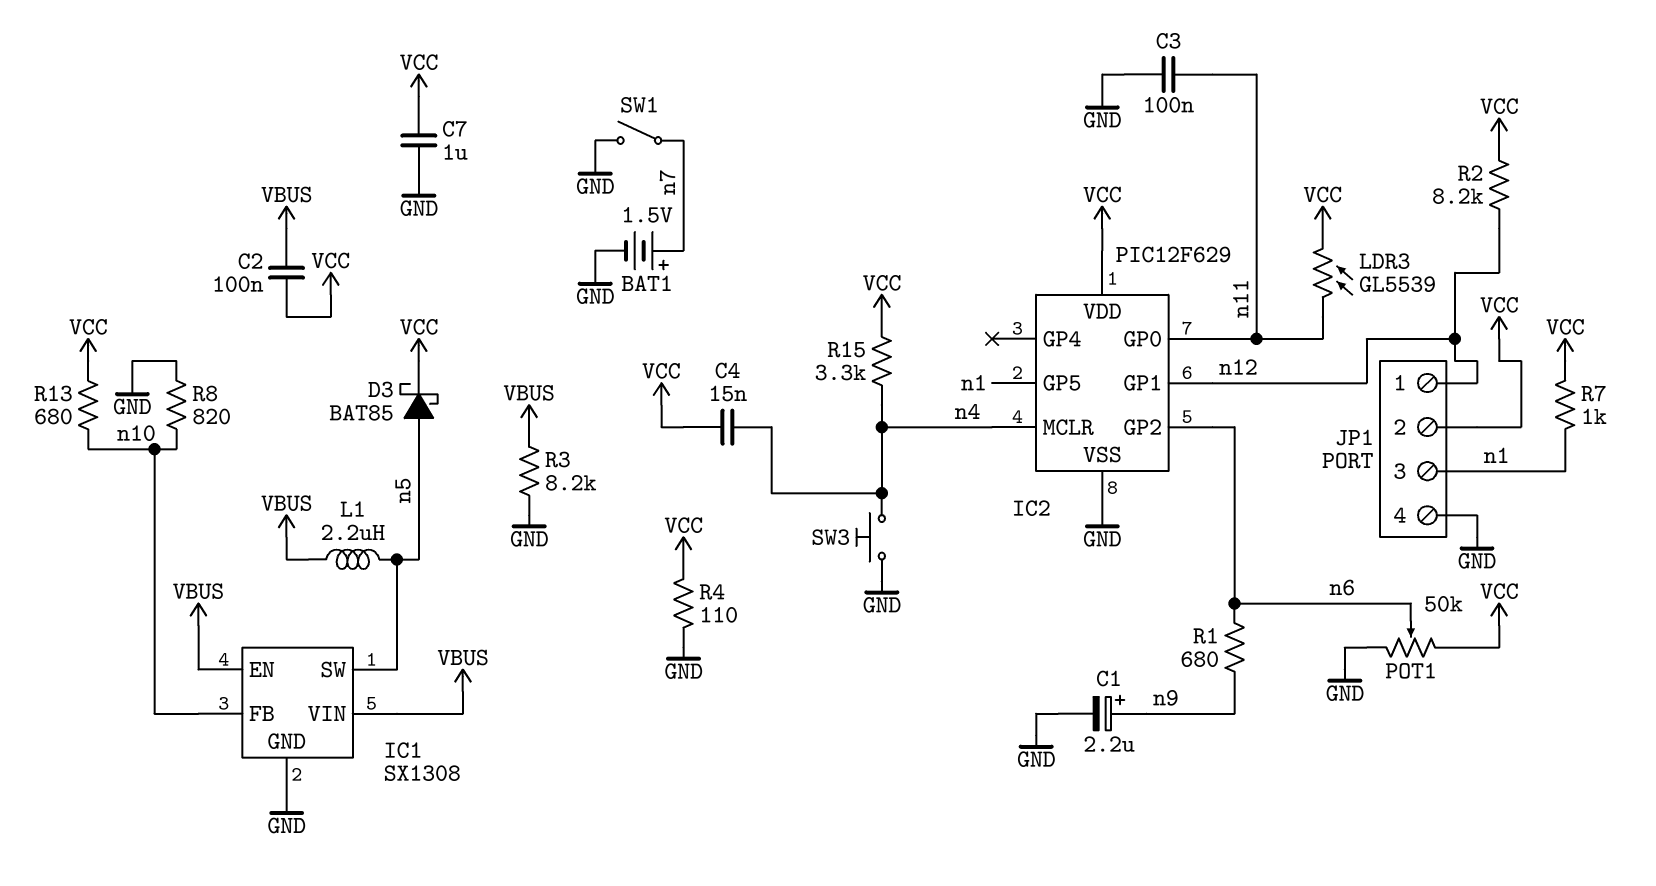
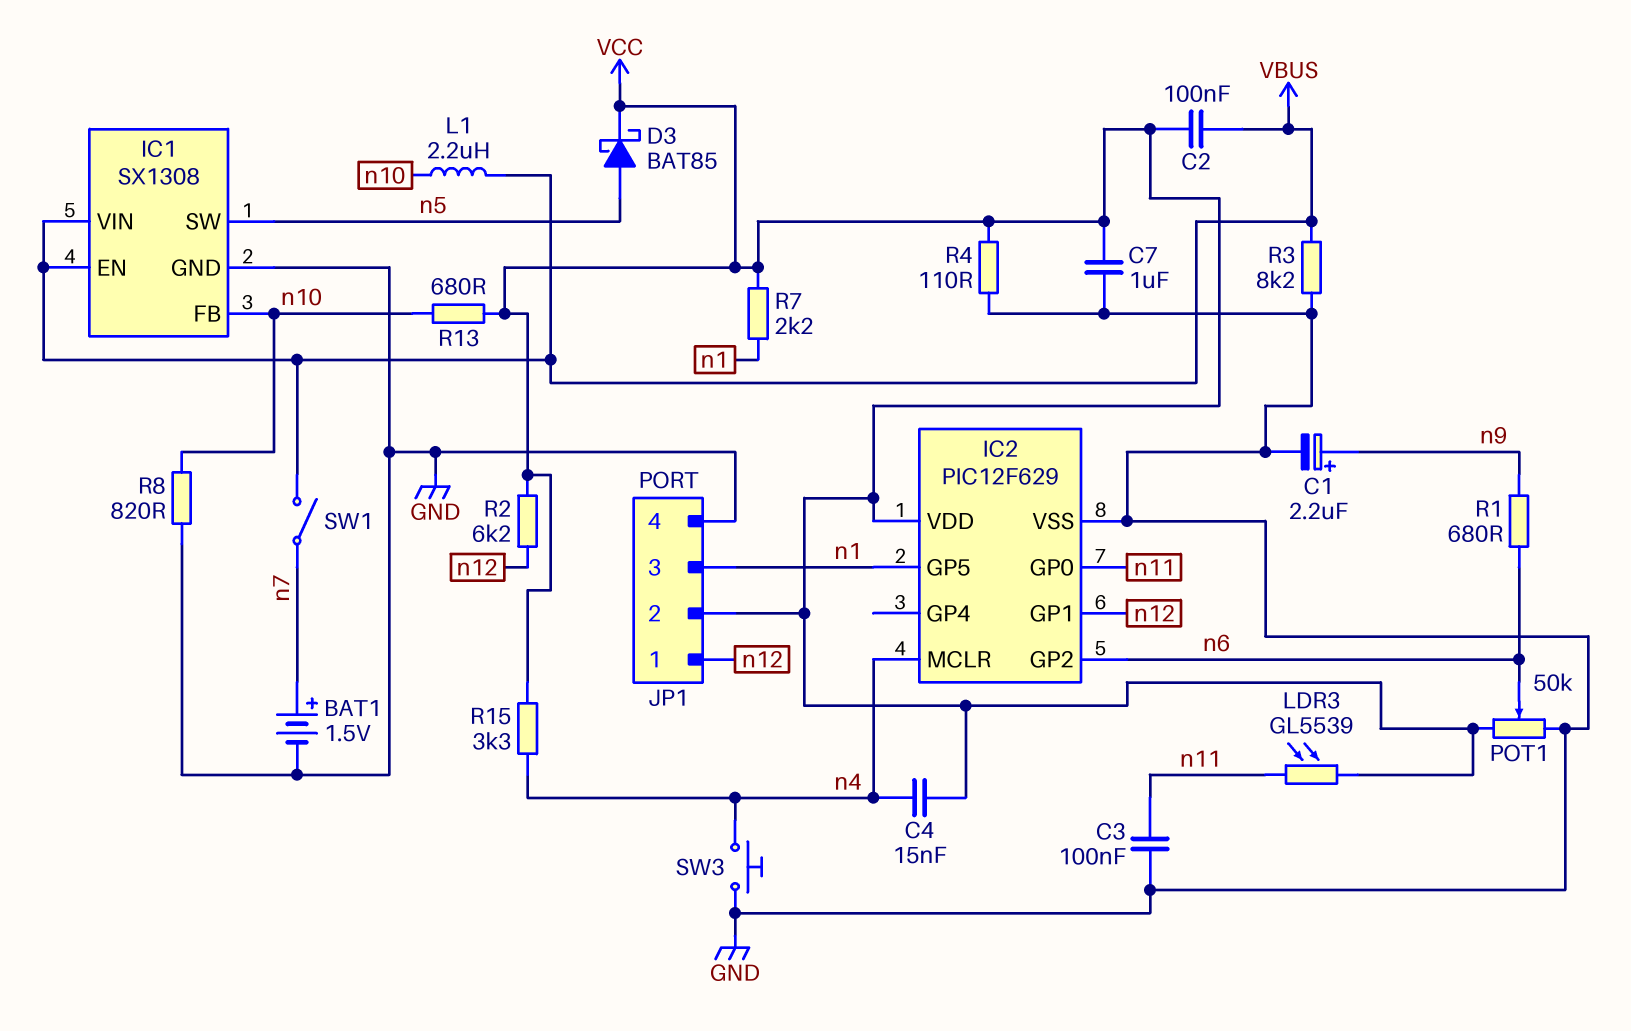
L1: 2.2uH (VBUS, n5) -> 2.2uH (VBUS, n10)
R2: 8.2k (VCC, n12) -> 6.2k (VCC, n12)
R7: 1k (VCC, n1) -> 2.2k (VCC, n1)
SW1: switch (GND, n7) -> switch (VBUS, n7)

